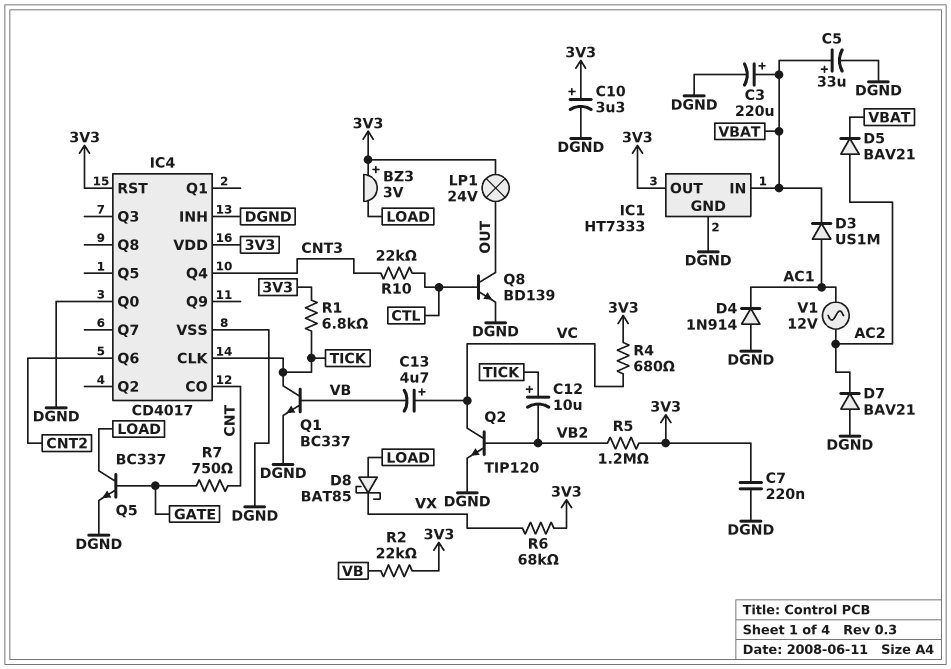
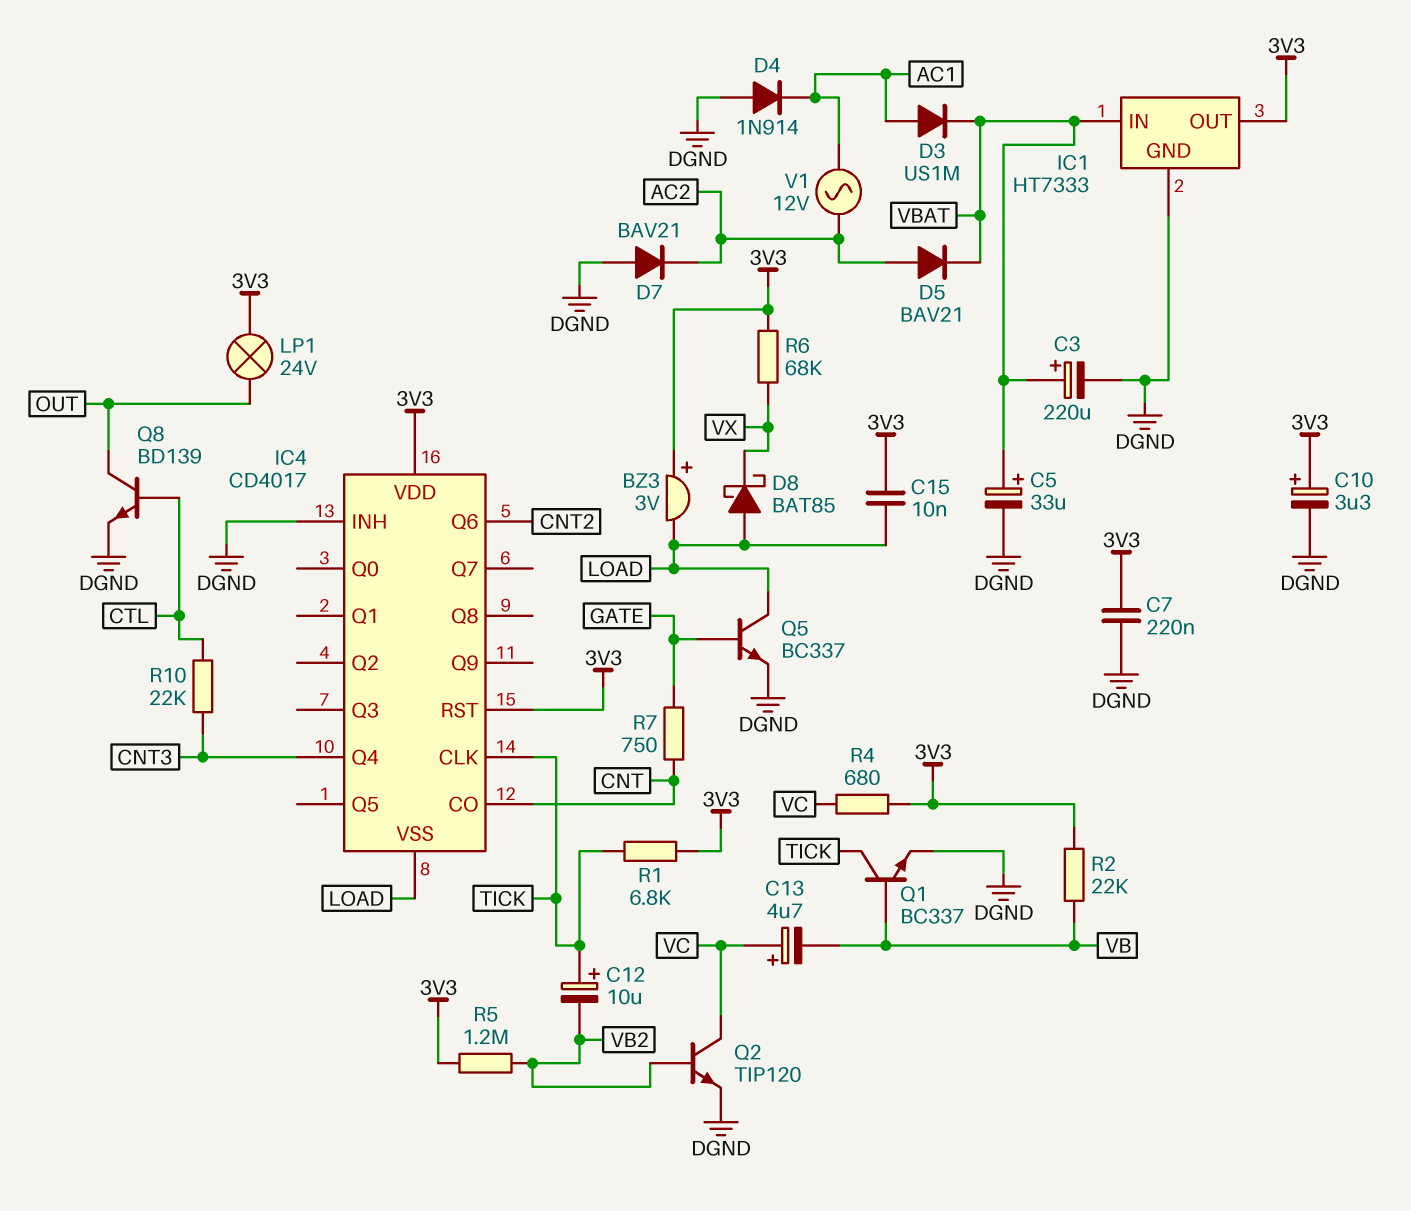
C15: none -> 10nF (3V3, LOAD)
IC4 pin Q0: DGND -> none
IC4 pin VSS: DGND -> LOAD

